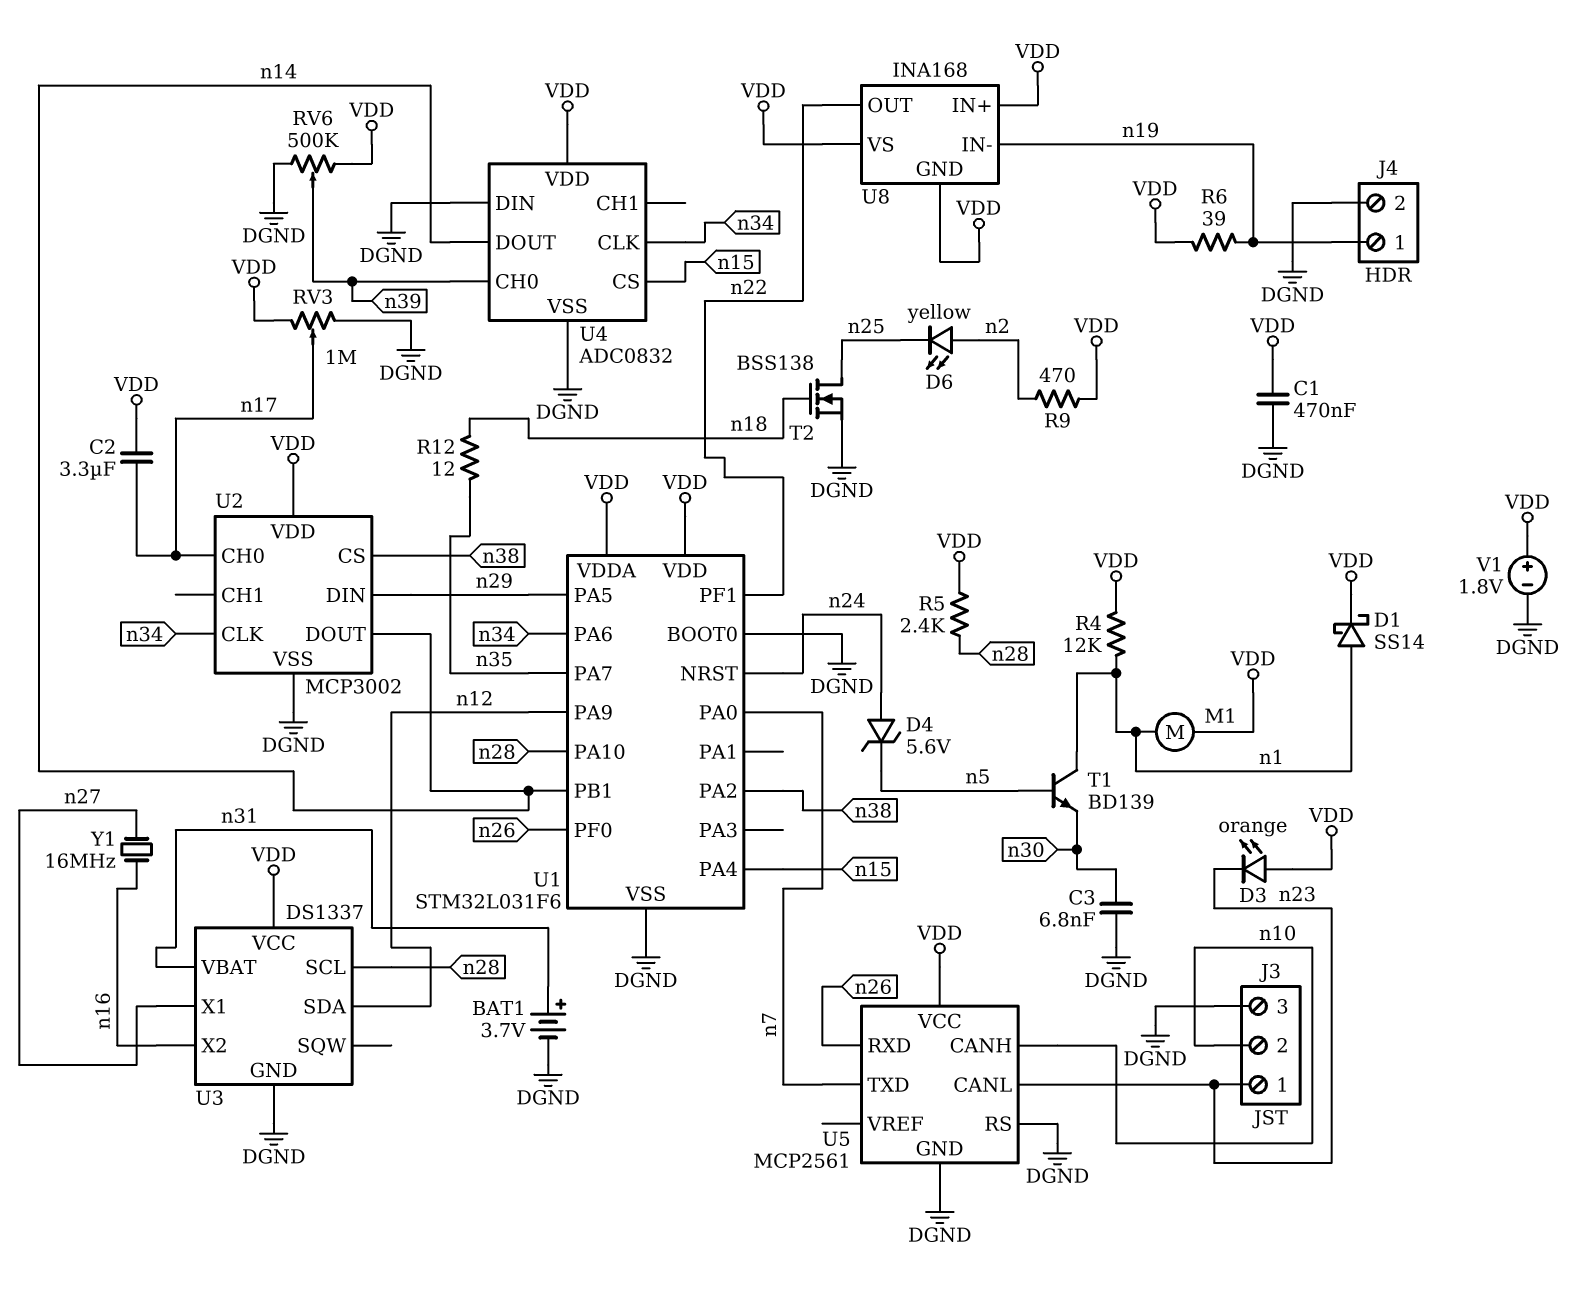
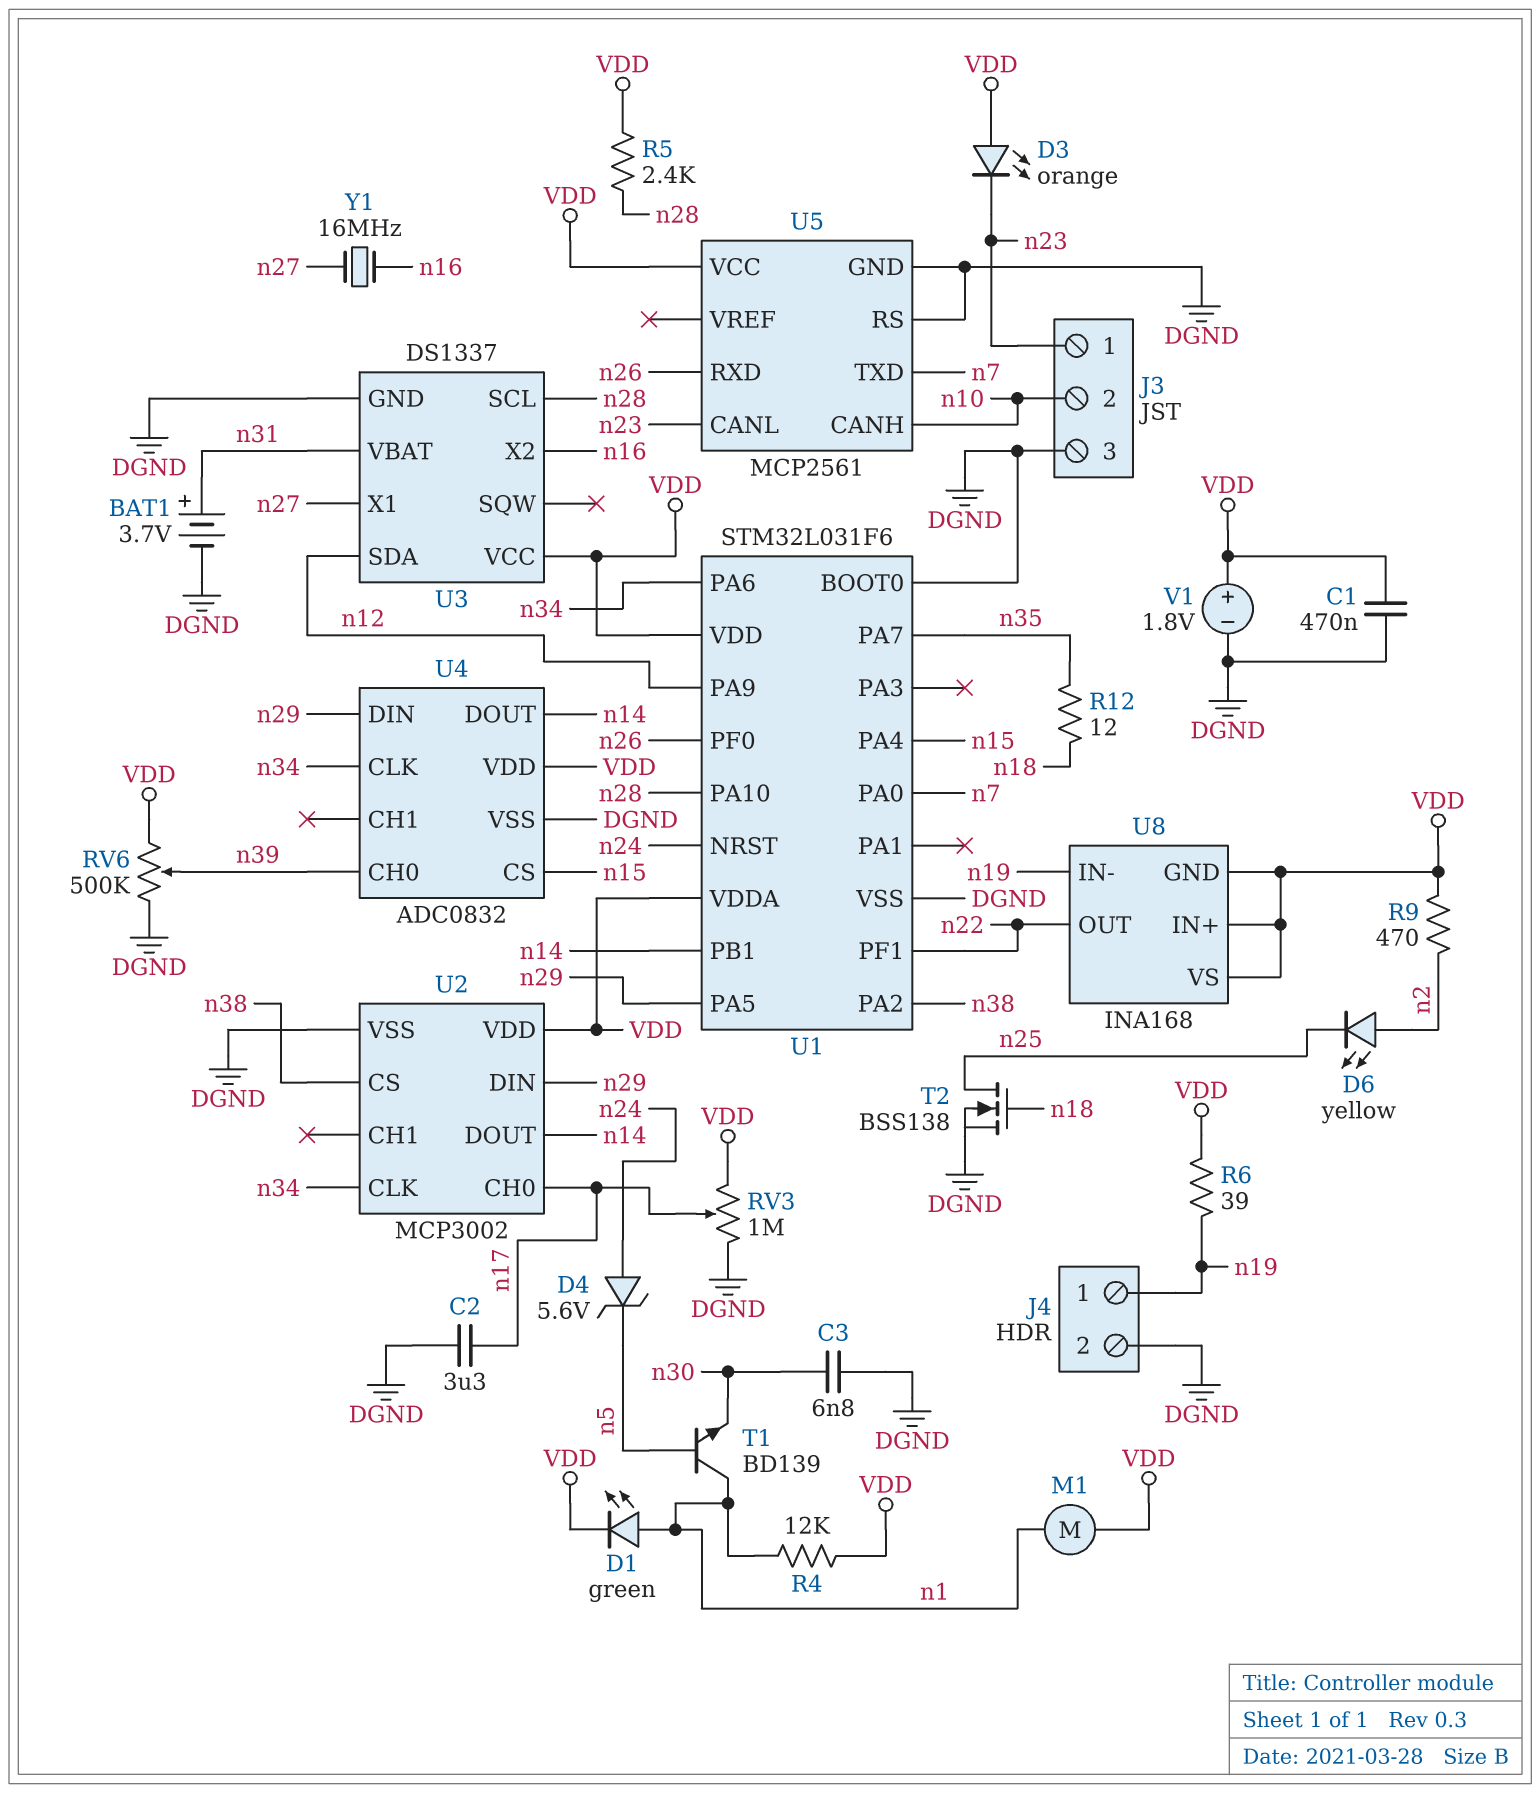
C2: 3.3uF (VDD, n17) -> 3.3uF (DGND, n17)
D1: schottky SS14 (A n1, K VDD) -> LED green (A n1, K VDD)
U4 pin DIN: DGND -> n29

